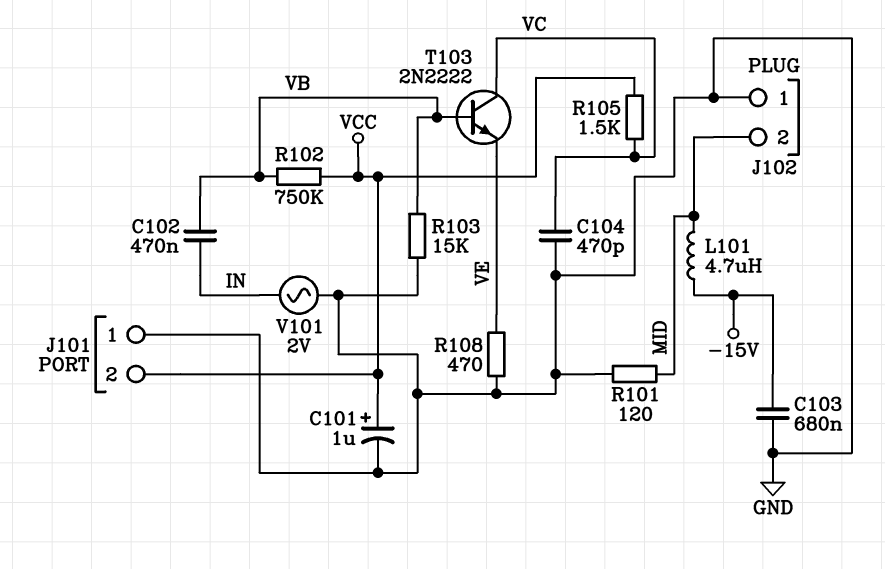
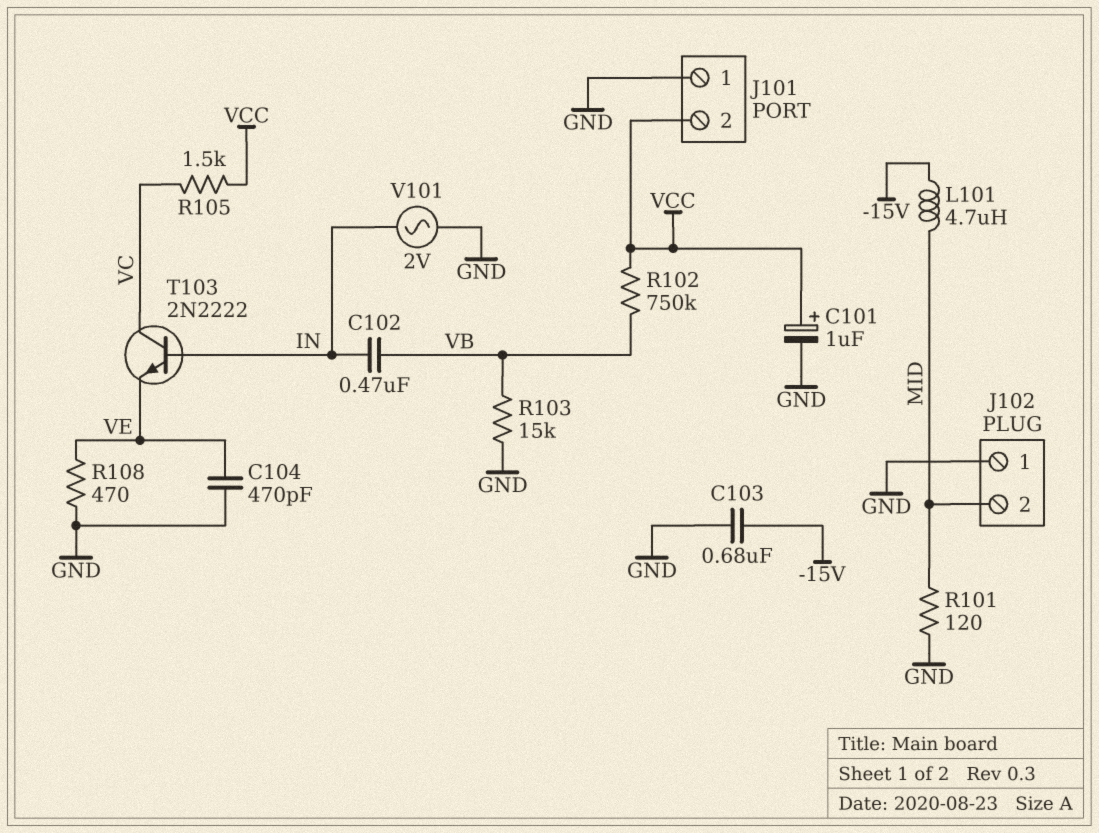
C104: 470pF (GND, VC) -> 470pF (GND, VE)
T103: NPN 2N2222 (B VB, C VC, E VE) -> NPN 2N2222 (B IN, C VC, E VE)

